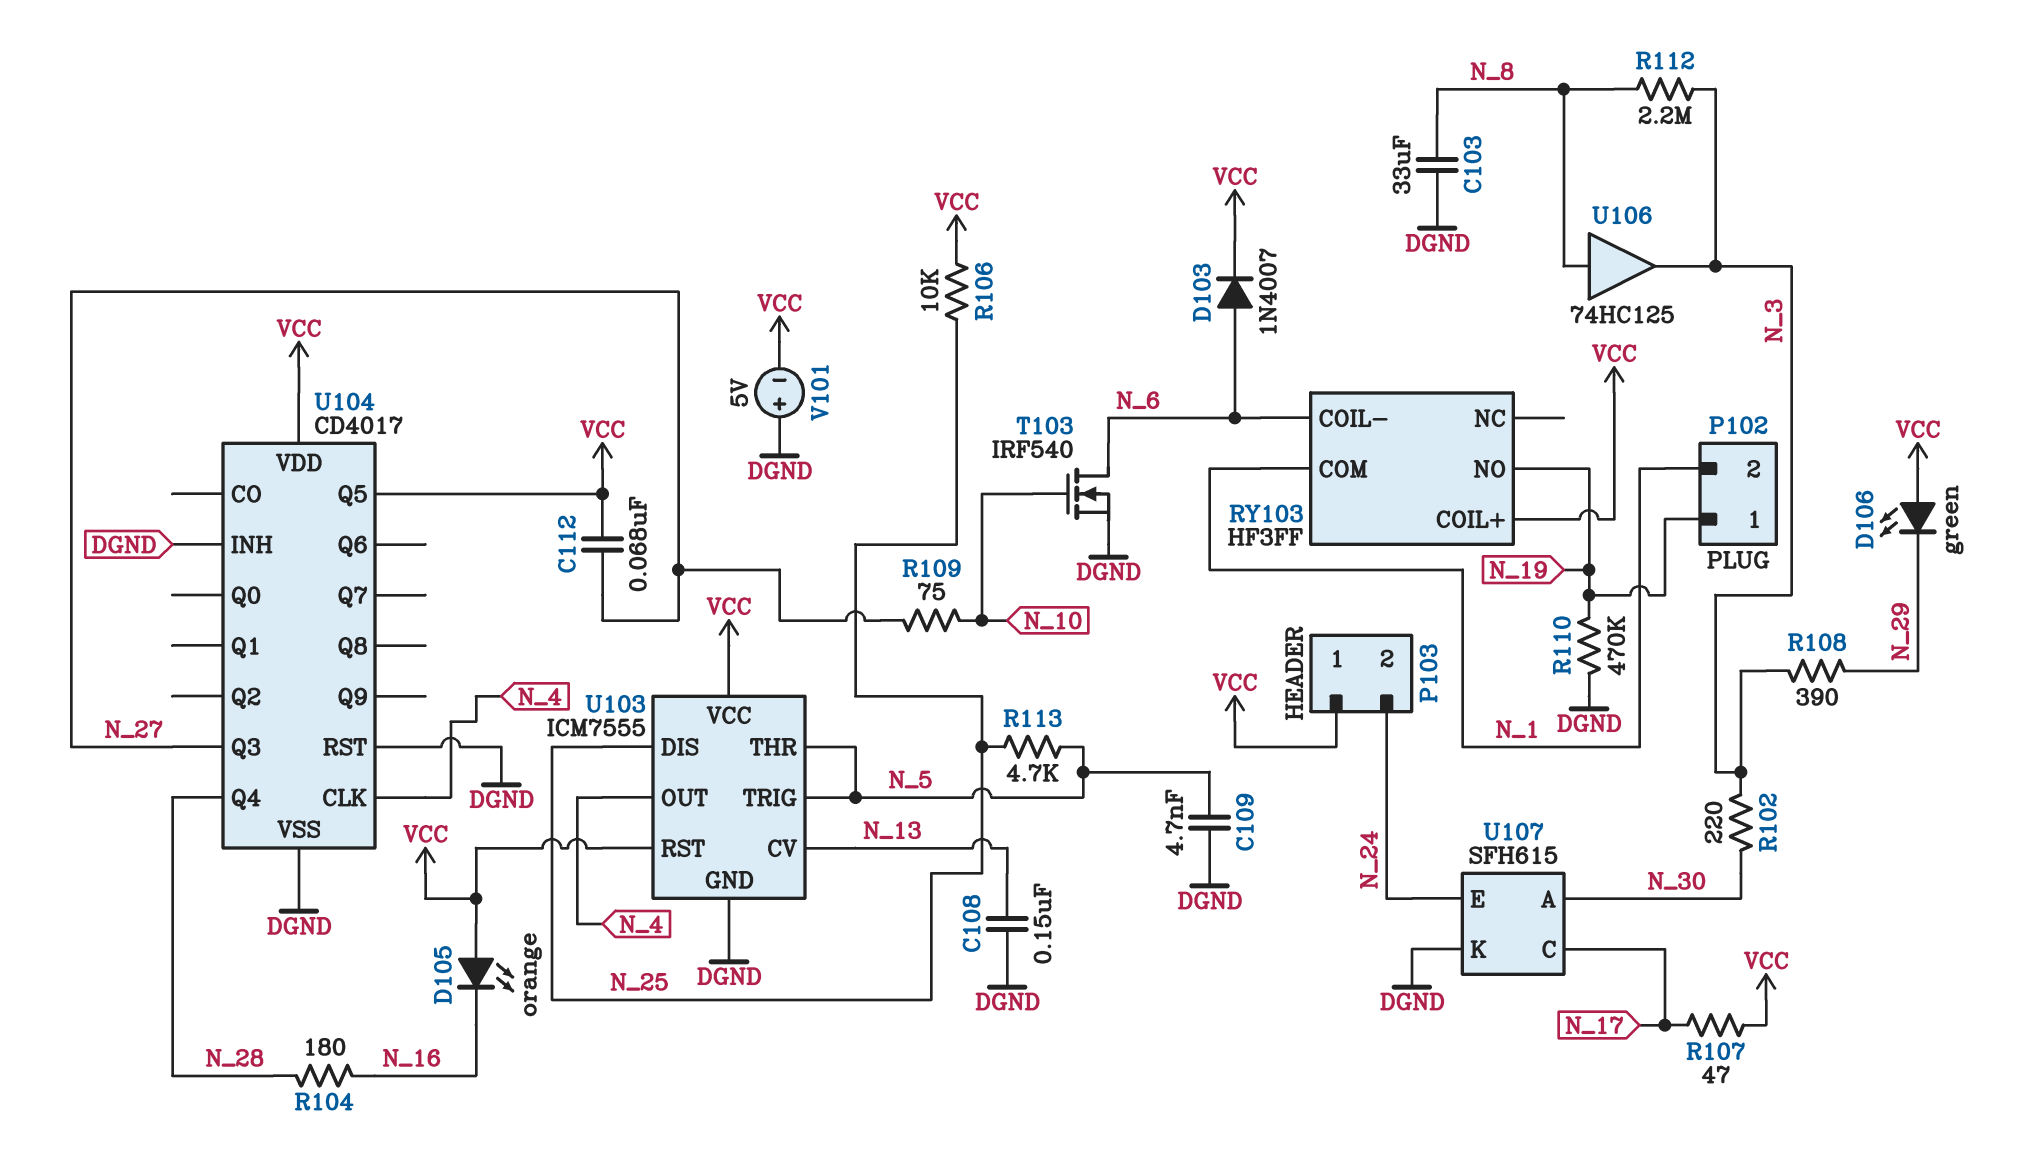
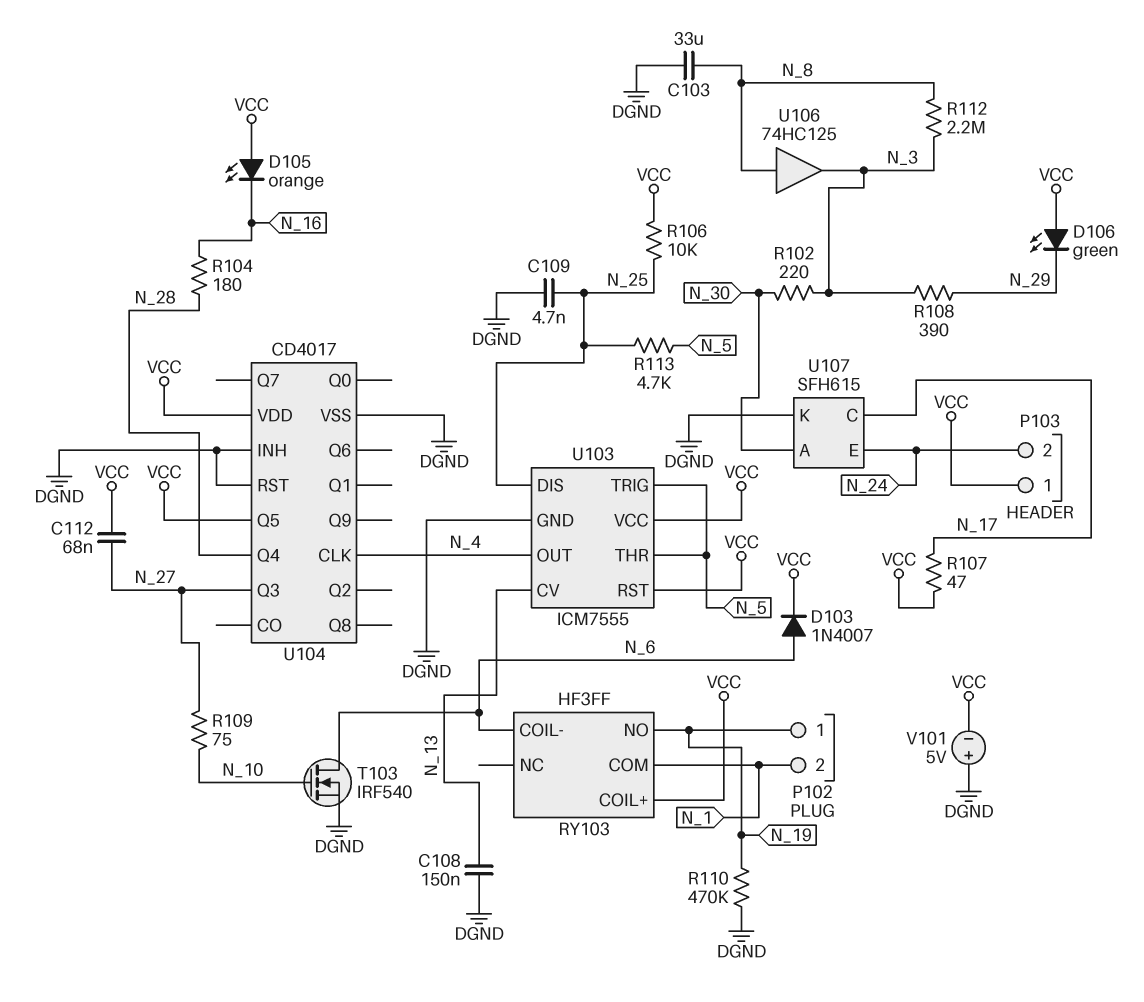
C109: 4.7nF (DGND, N_5) -> 4.7nF (DGND, N_25)

